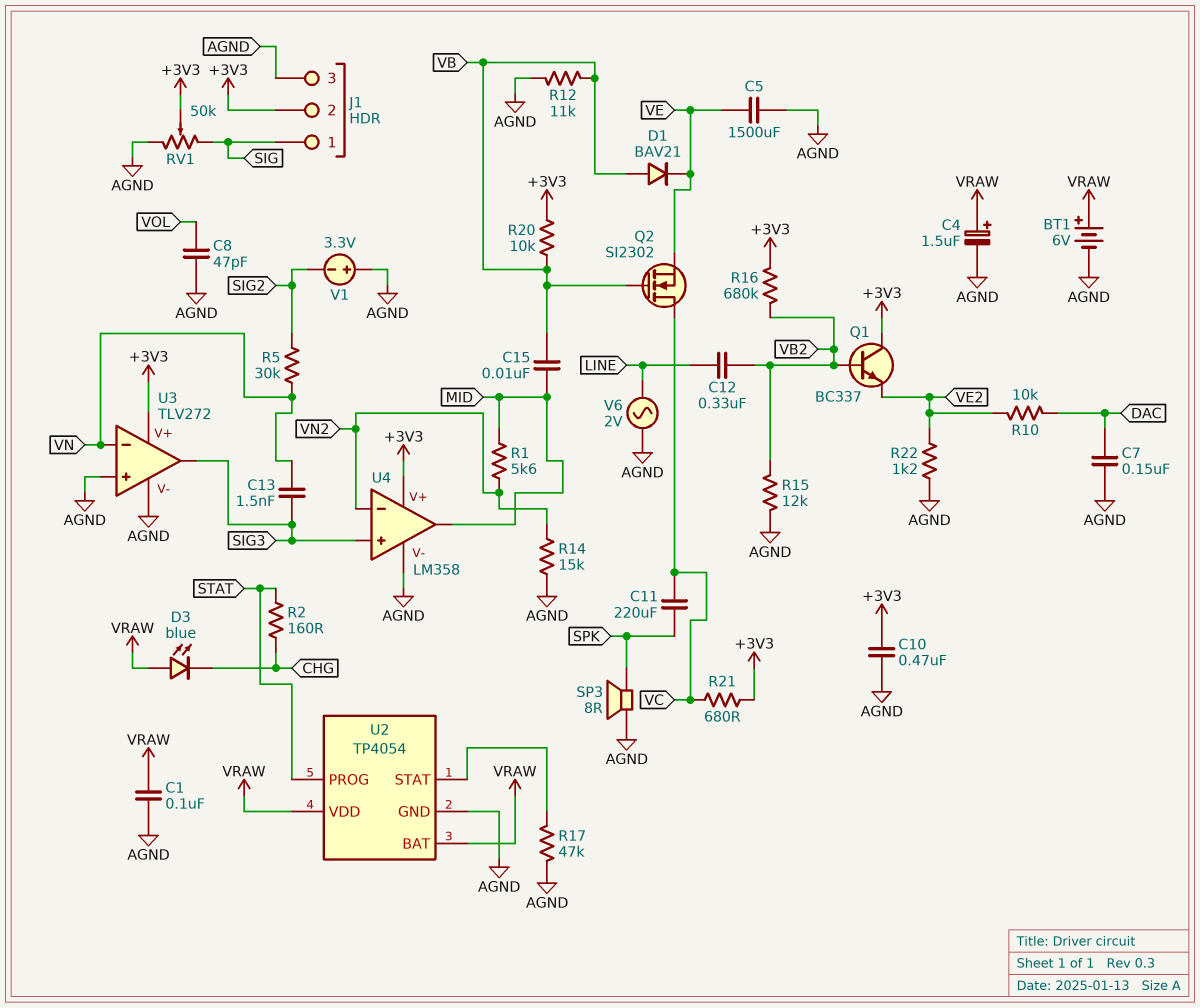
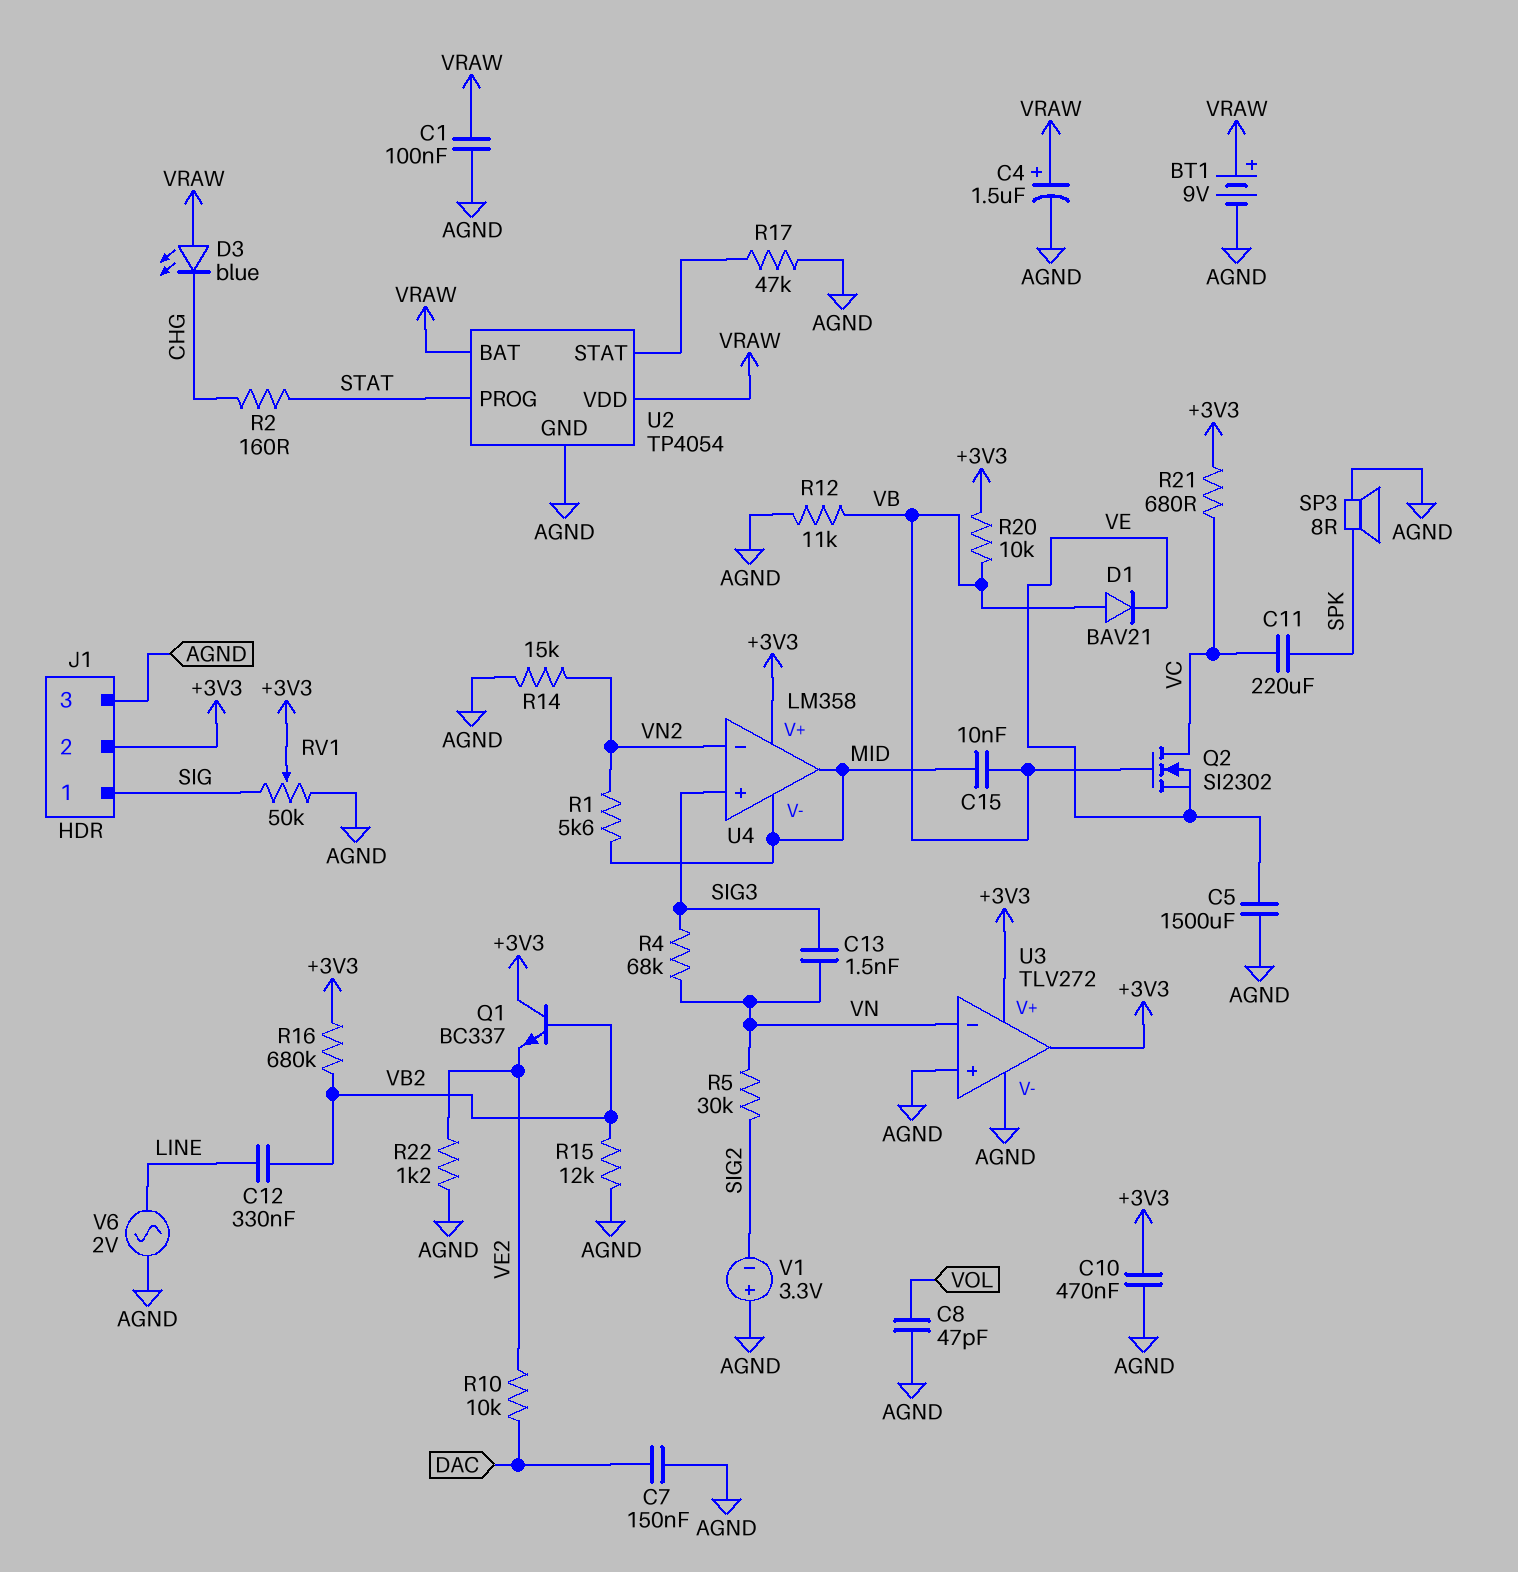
BT1: 6V (plus VRAW, minus AGND) -> 9V (plus VRAW, minus AGND)
R4: none -> 68k (SIG3, VN)
U3 pin out: SIG3 -> +3V3
U4 pin V-: AGND -> MID

